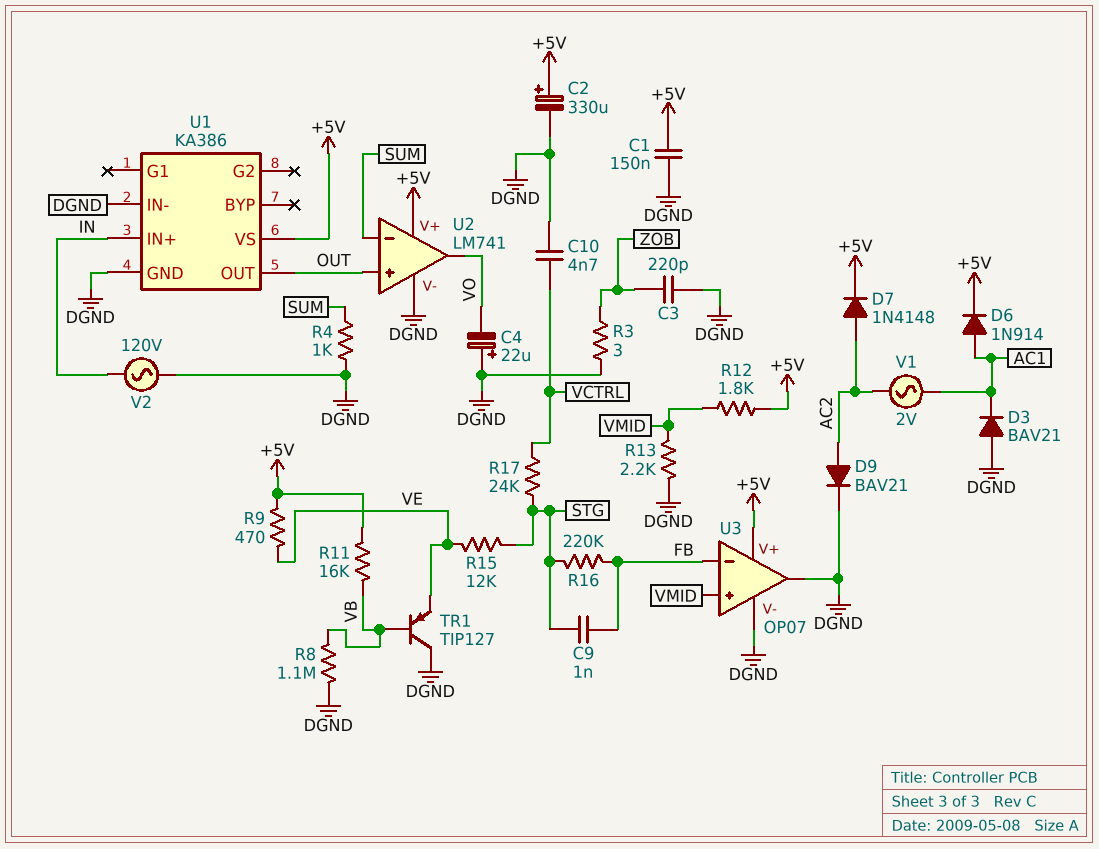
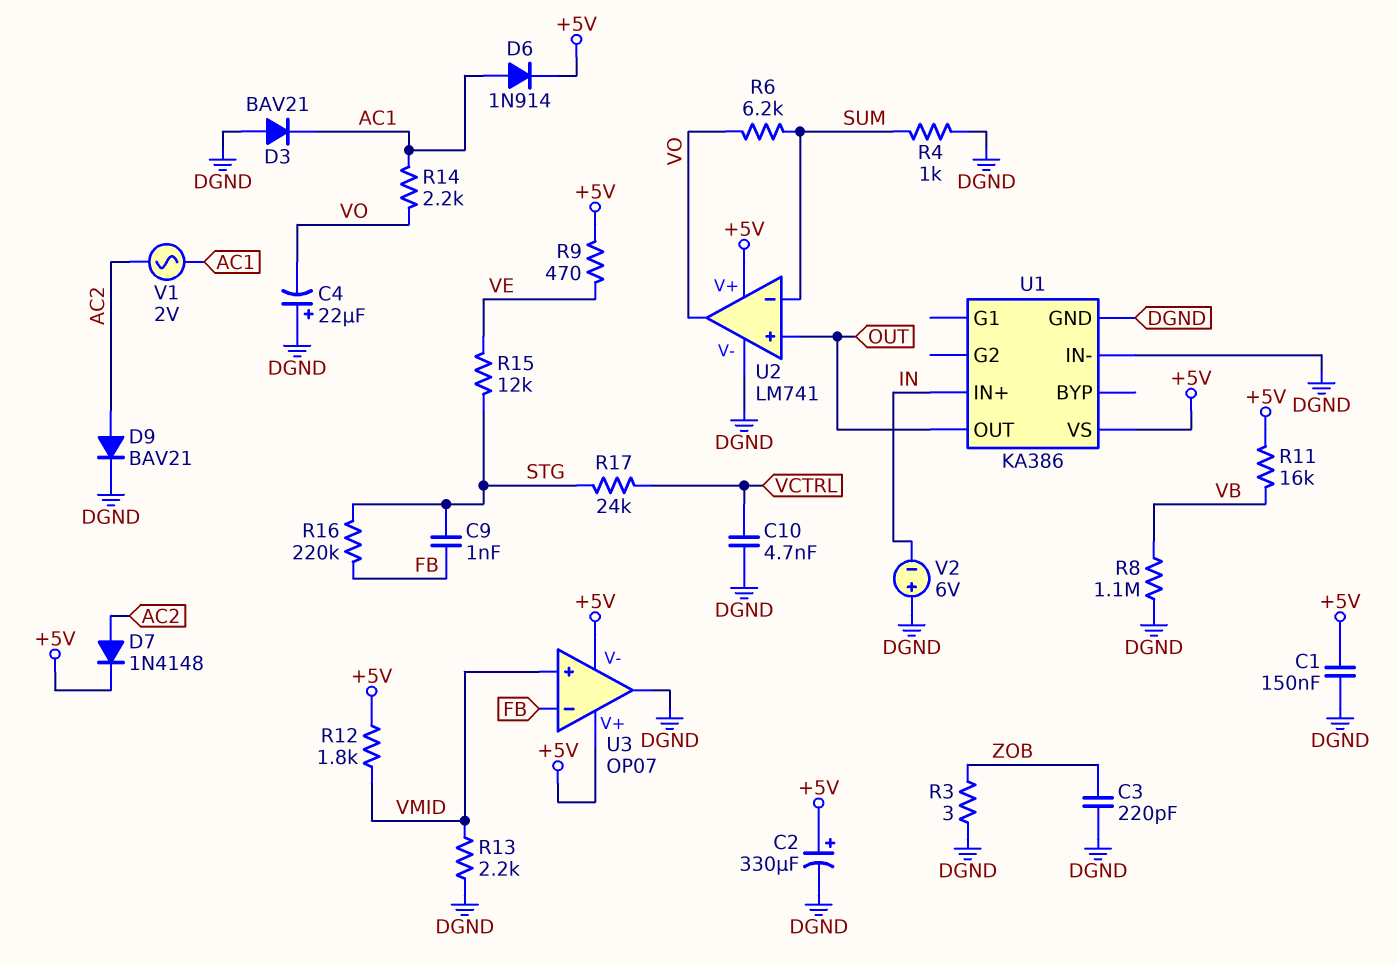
R6: none -> 6.2k (SUM, VO)
R14: none -> 2.2k (AC1, VO)
TR1: PNP TIP127 (B VB, C DGND, E VE) -> none
U3 pin V-: DGND -> +5V
V2: AC 120V (DGND, IN) -> 6V (plus DGND, minus IN)

